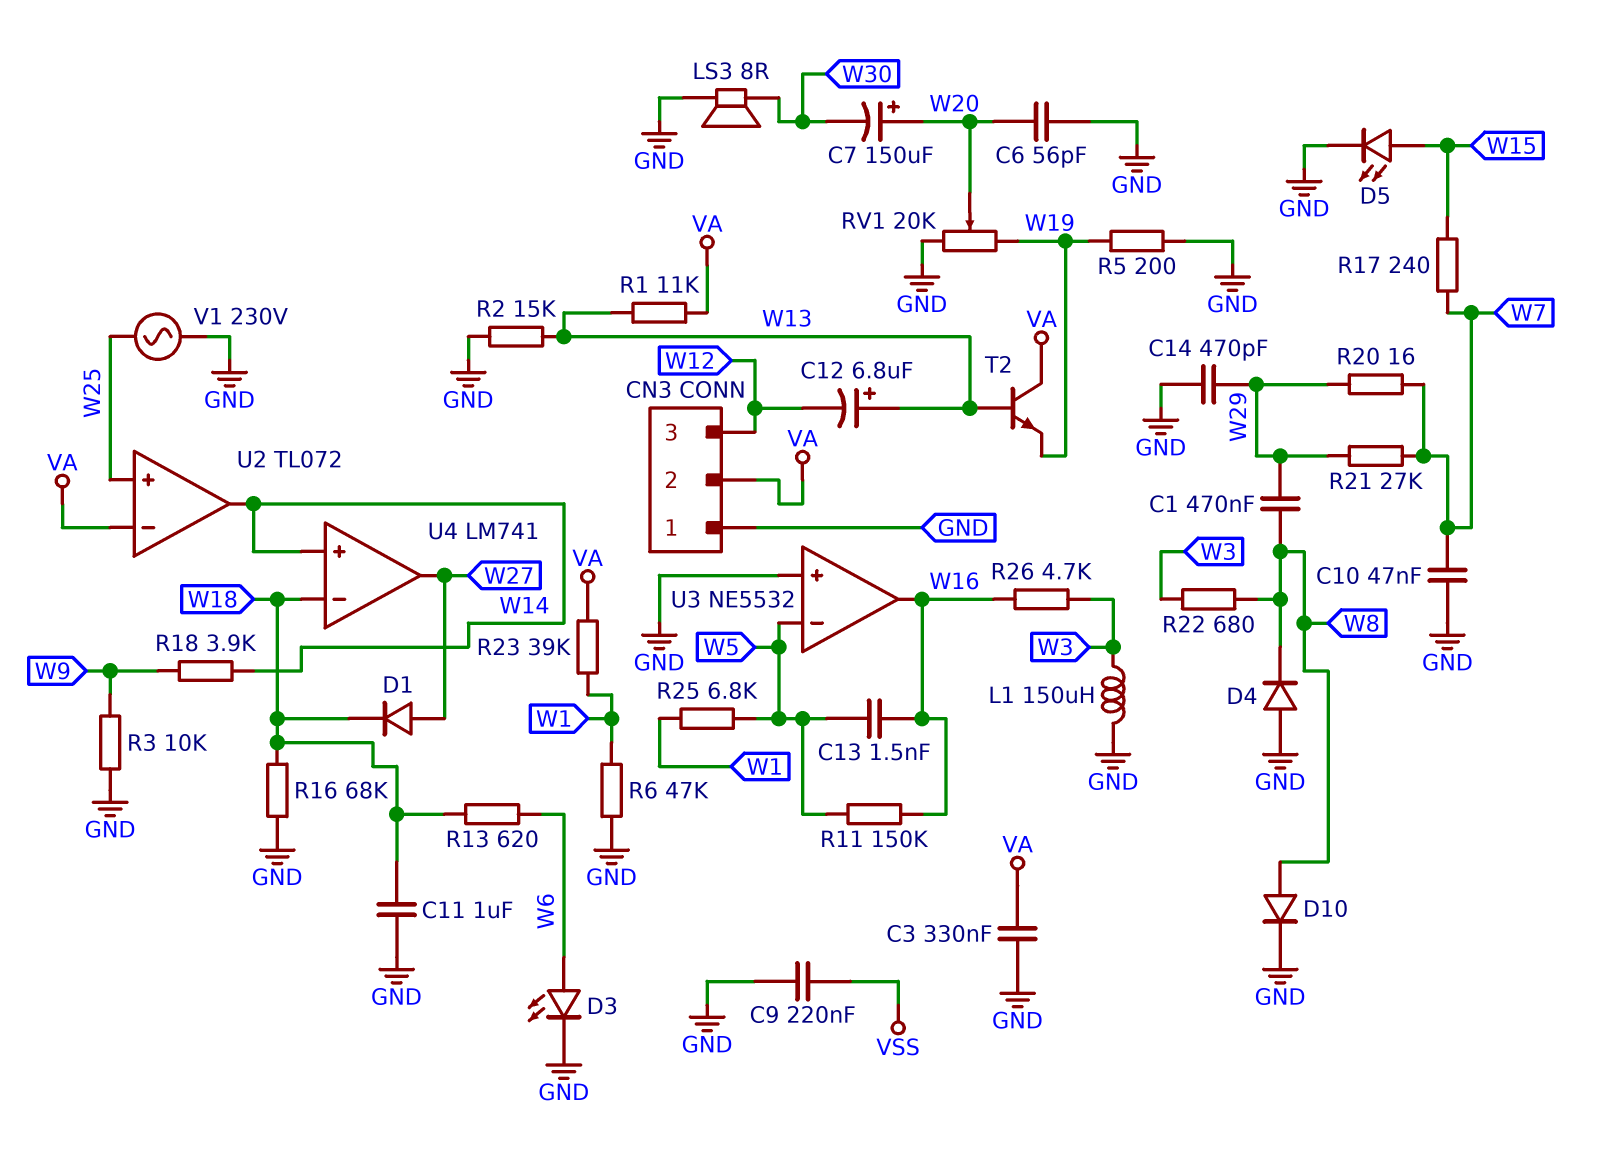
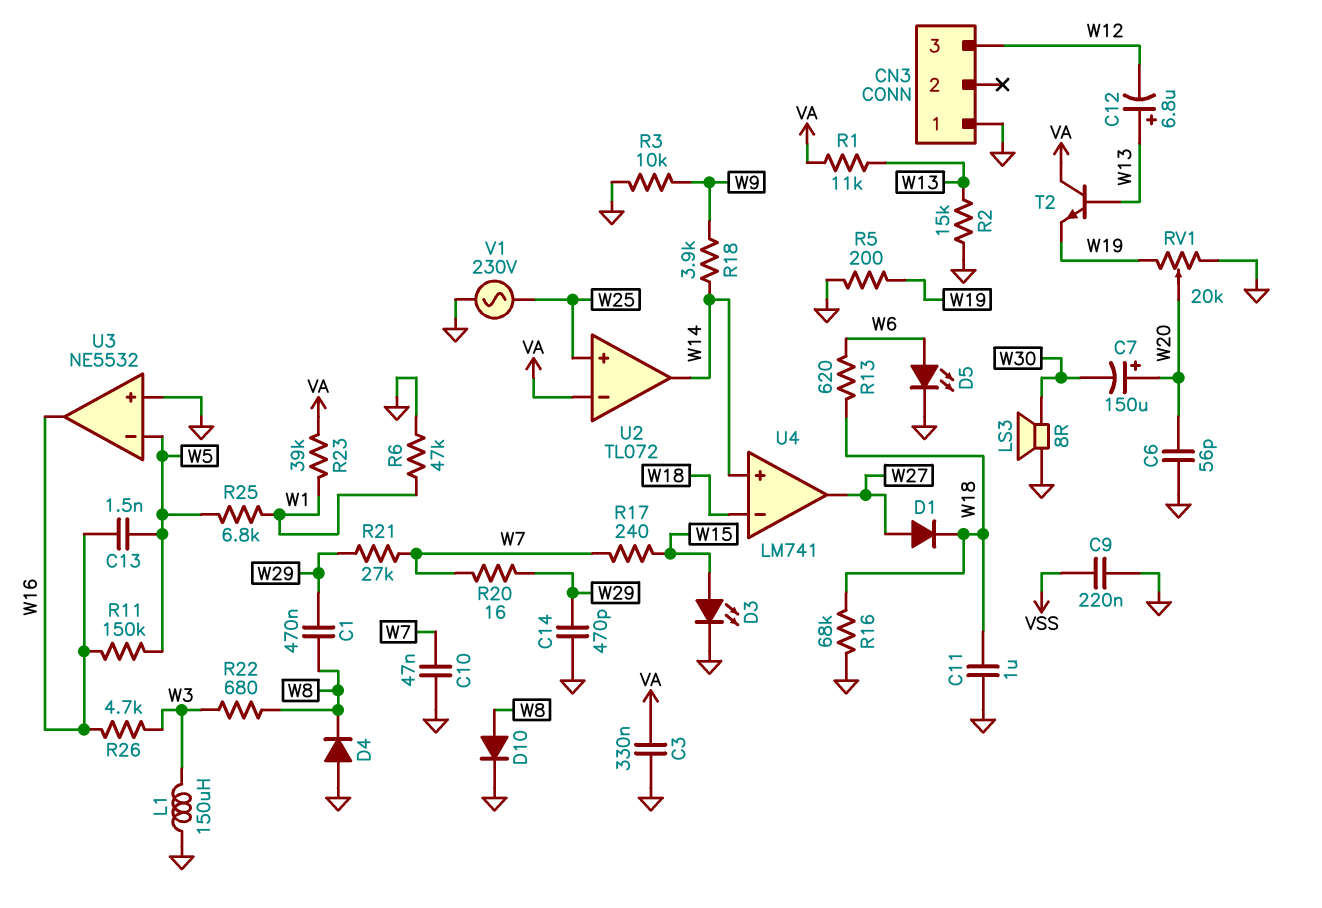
CN3 pin 2: VA -> none
D3: LED (A W6, K GND) -> LED (A W15, K GND)
D5: LED (A W15, K GND) -> LED (A W6, K GND)

